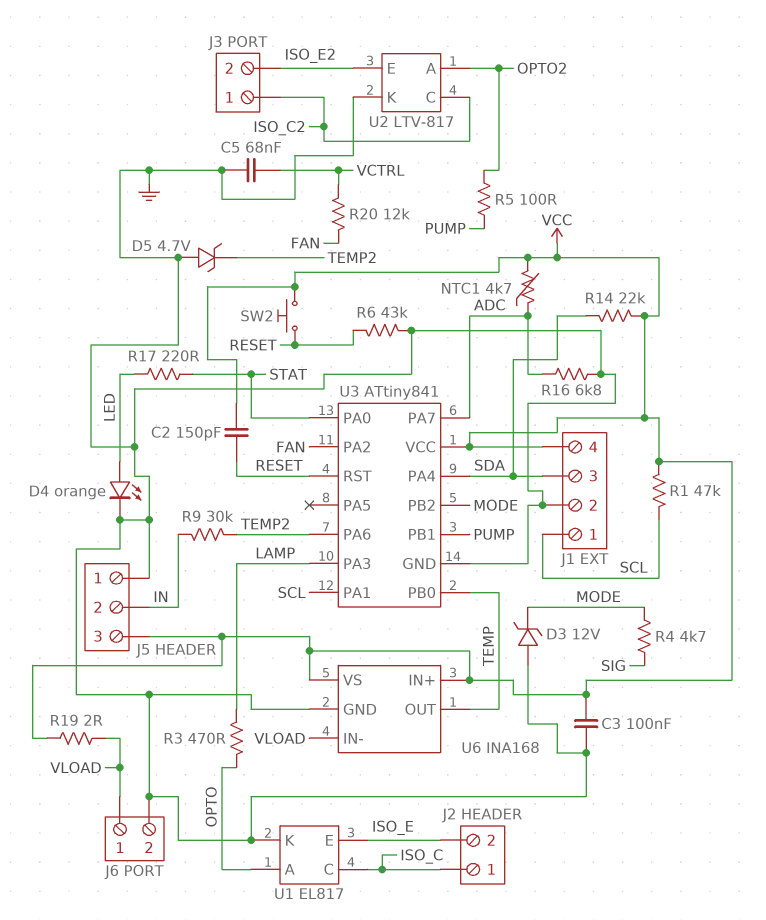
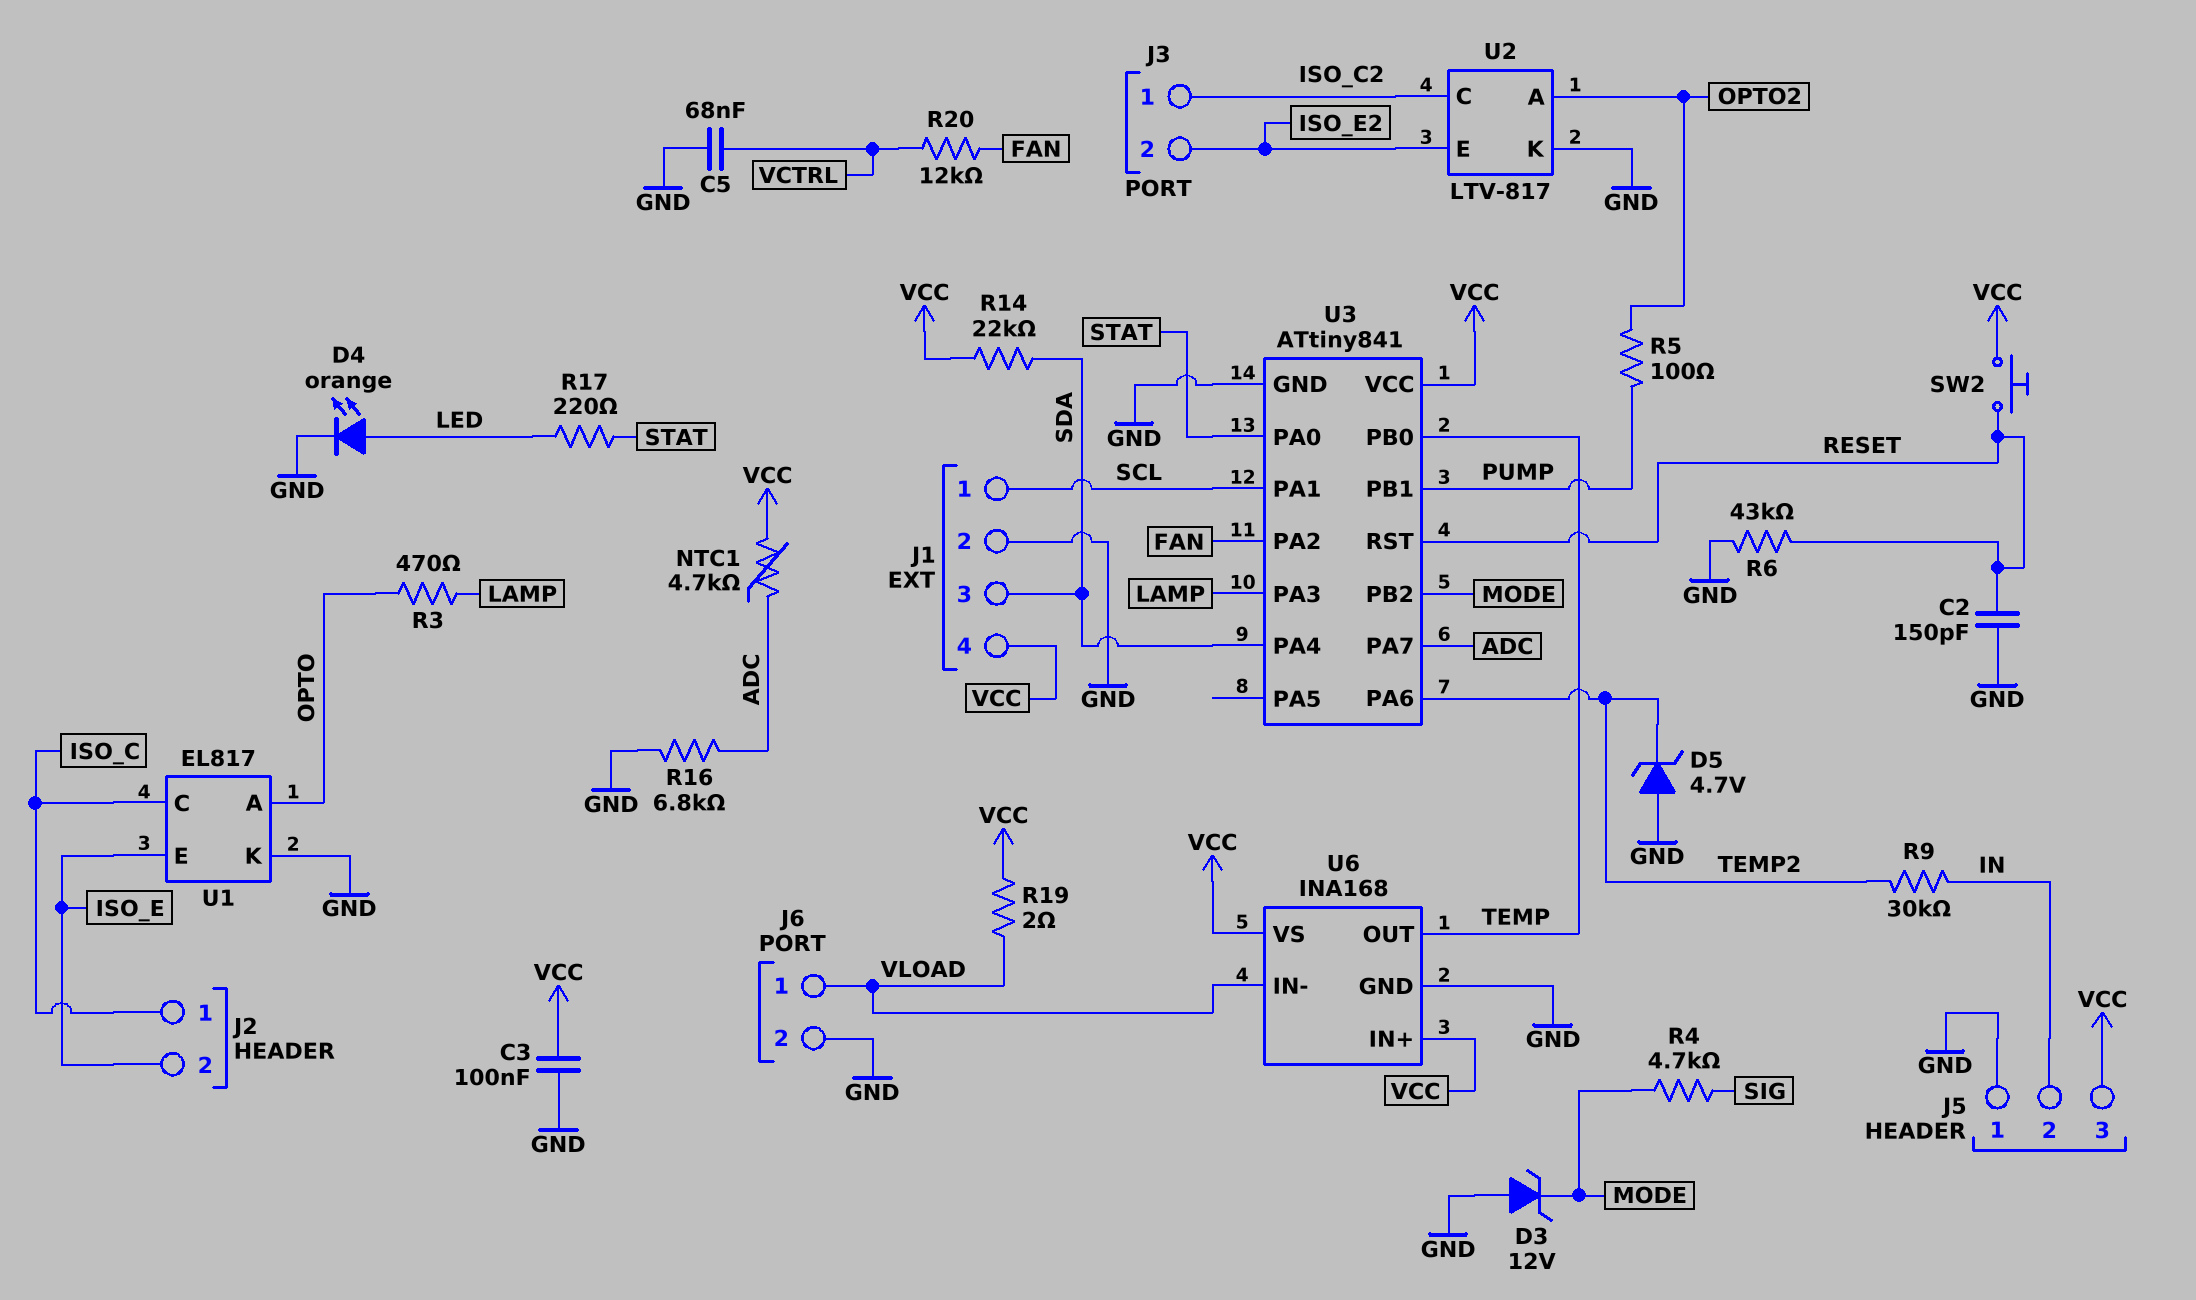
C2: 150pF (RESET, VCC) -> 150pF (GND, RESET)
R1: 47k (SCL, VCC) -> none

